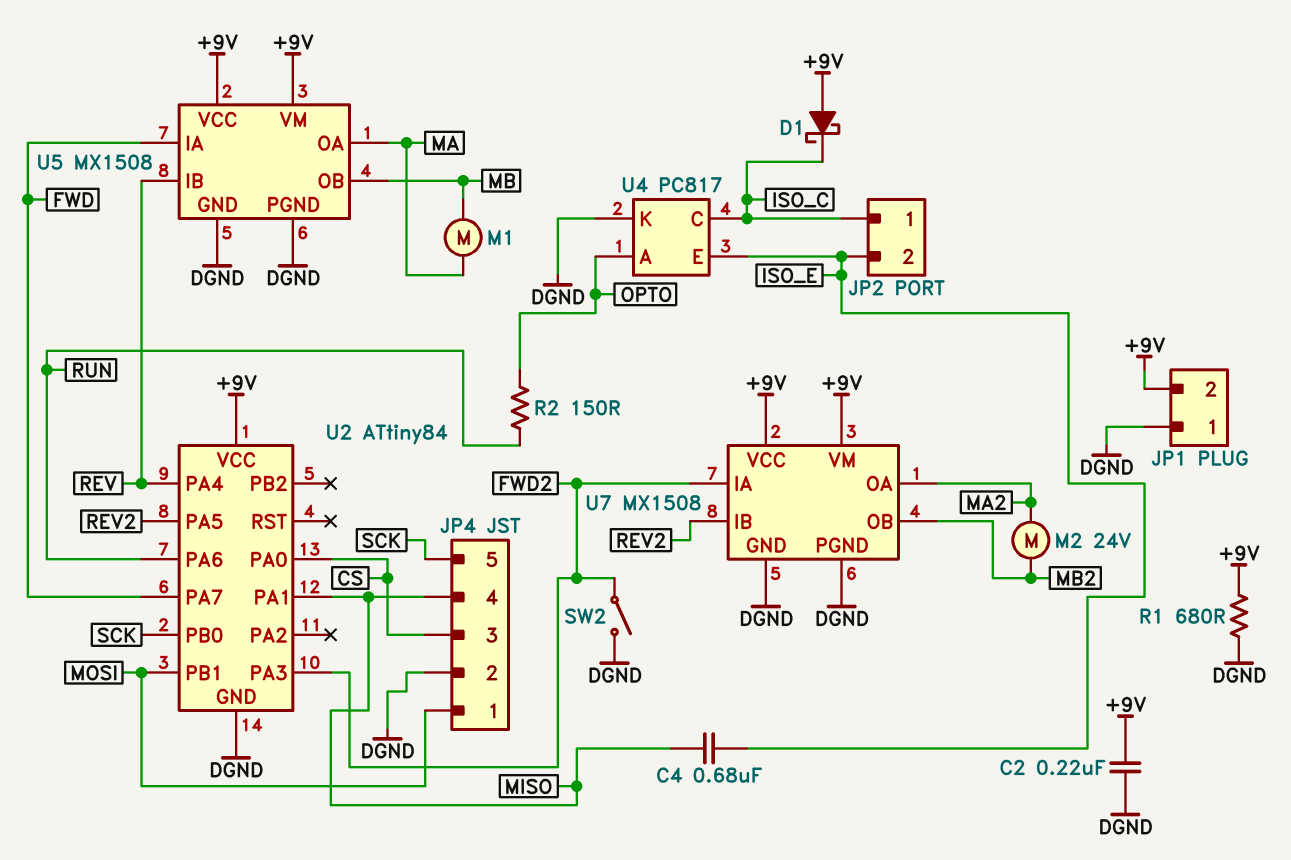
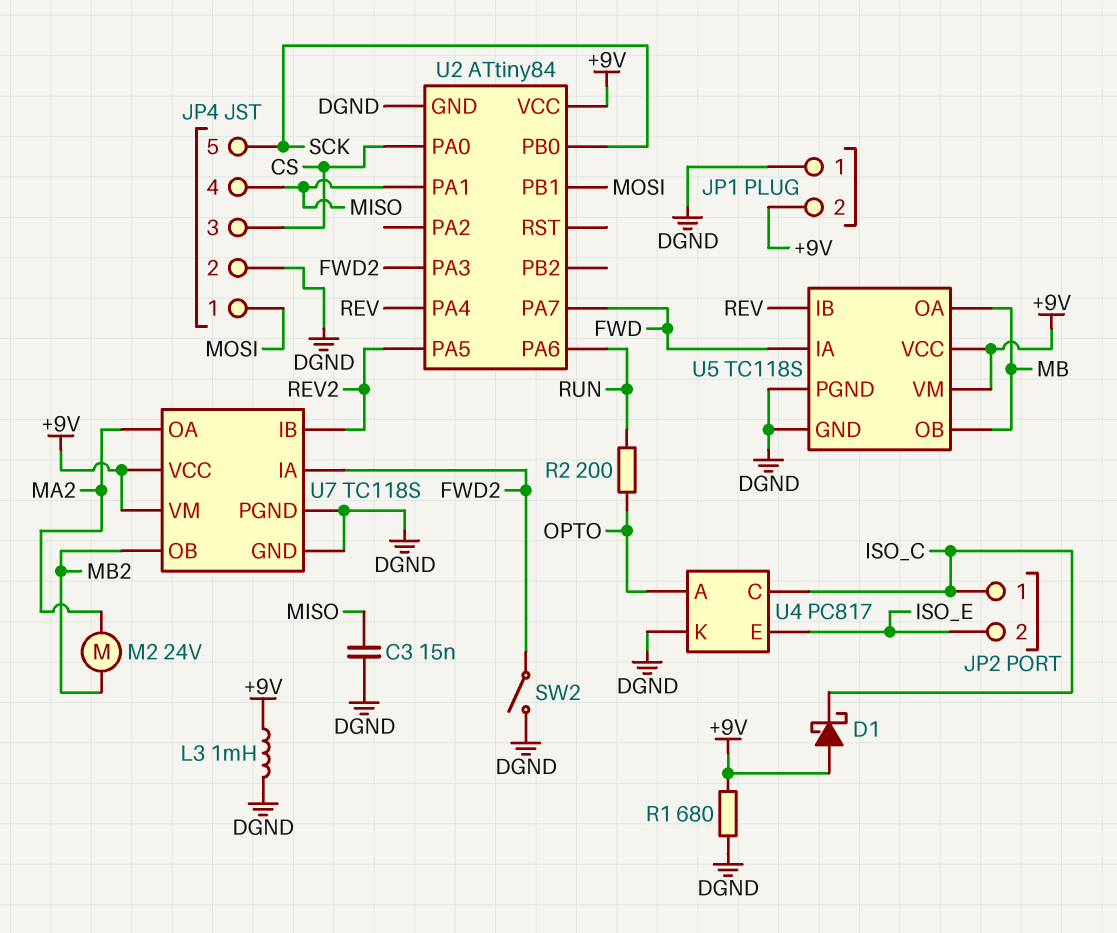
C2: 220nF (+9V, DGND) -> none
C3: none -> 15nF (DGND, MISO)
C4: 680nF (ISO_E, MISO) -> none
L3: none -> 1mH (+9V, DGND)
M1: motor (MA, MB) -> none
R2: 150 (OPTO, RUN) -> 200 (OPTO, RUN)
U5: MX1508 -> TC118S
U5 pin OA: MA -> MB
U7: MX1508 -> TC118S

